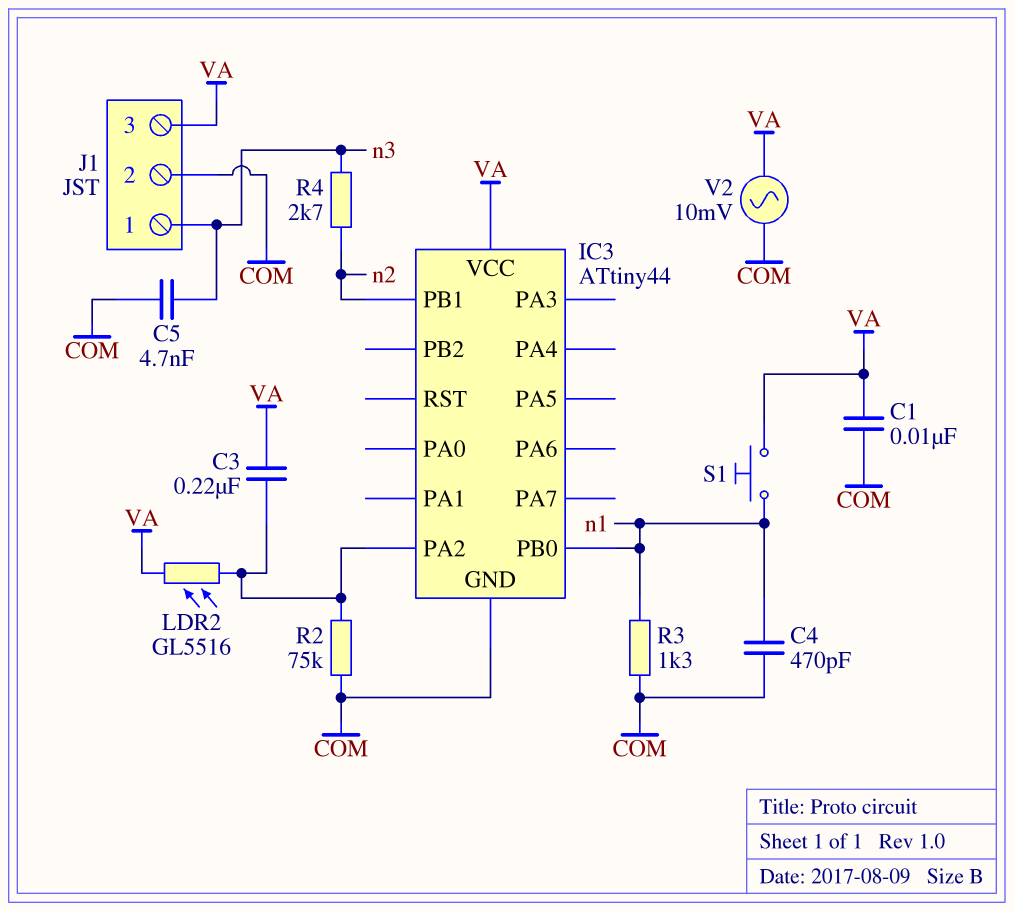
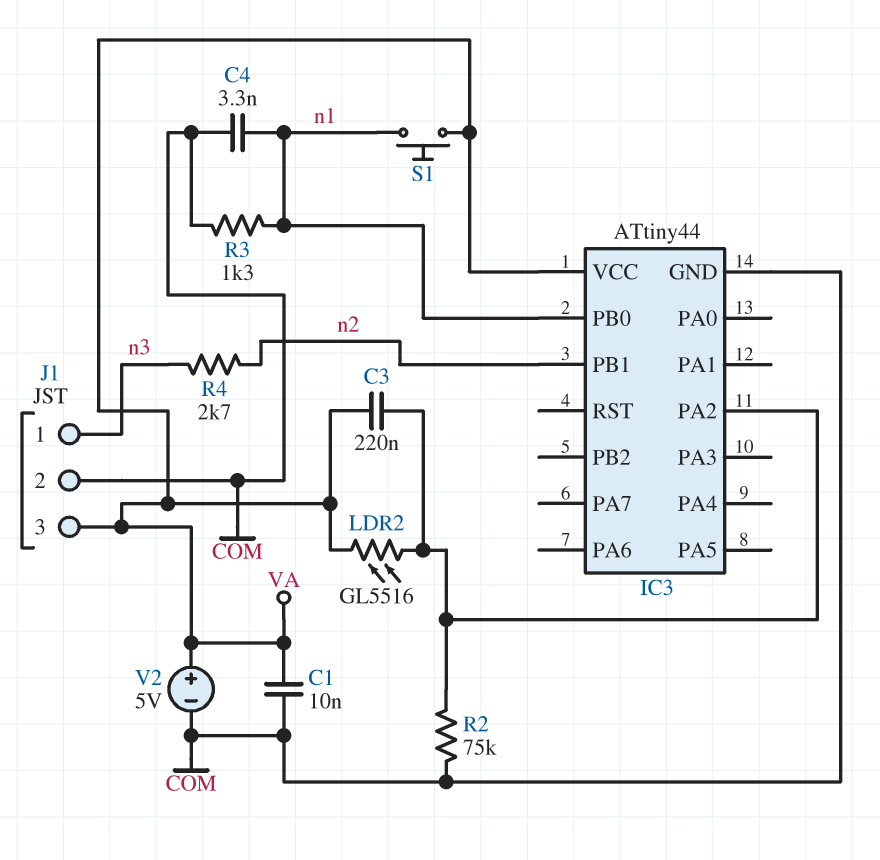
C4: 470pF (COM, n1) -> 3.3nF (COM, n1)
C5: 4.7nF (COM, n3) -> none
V2: AC 10mV (COM, VA) -> 5V (plus VA, minus COM)

